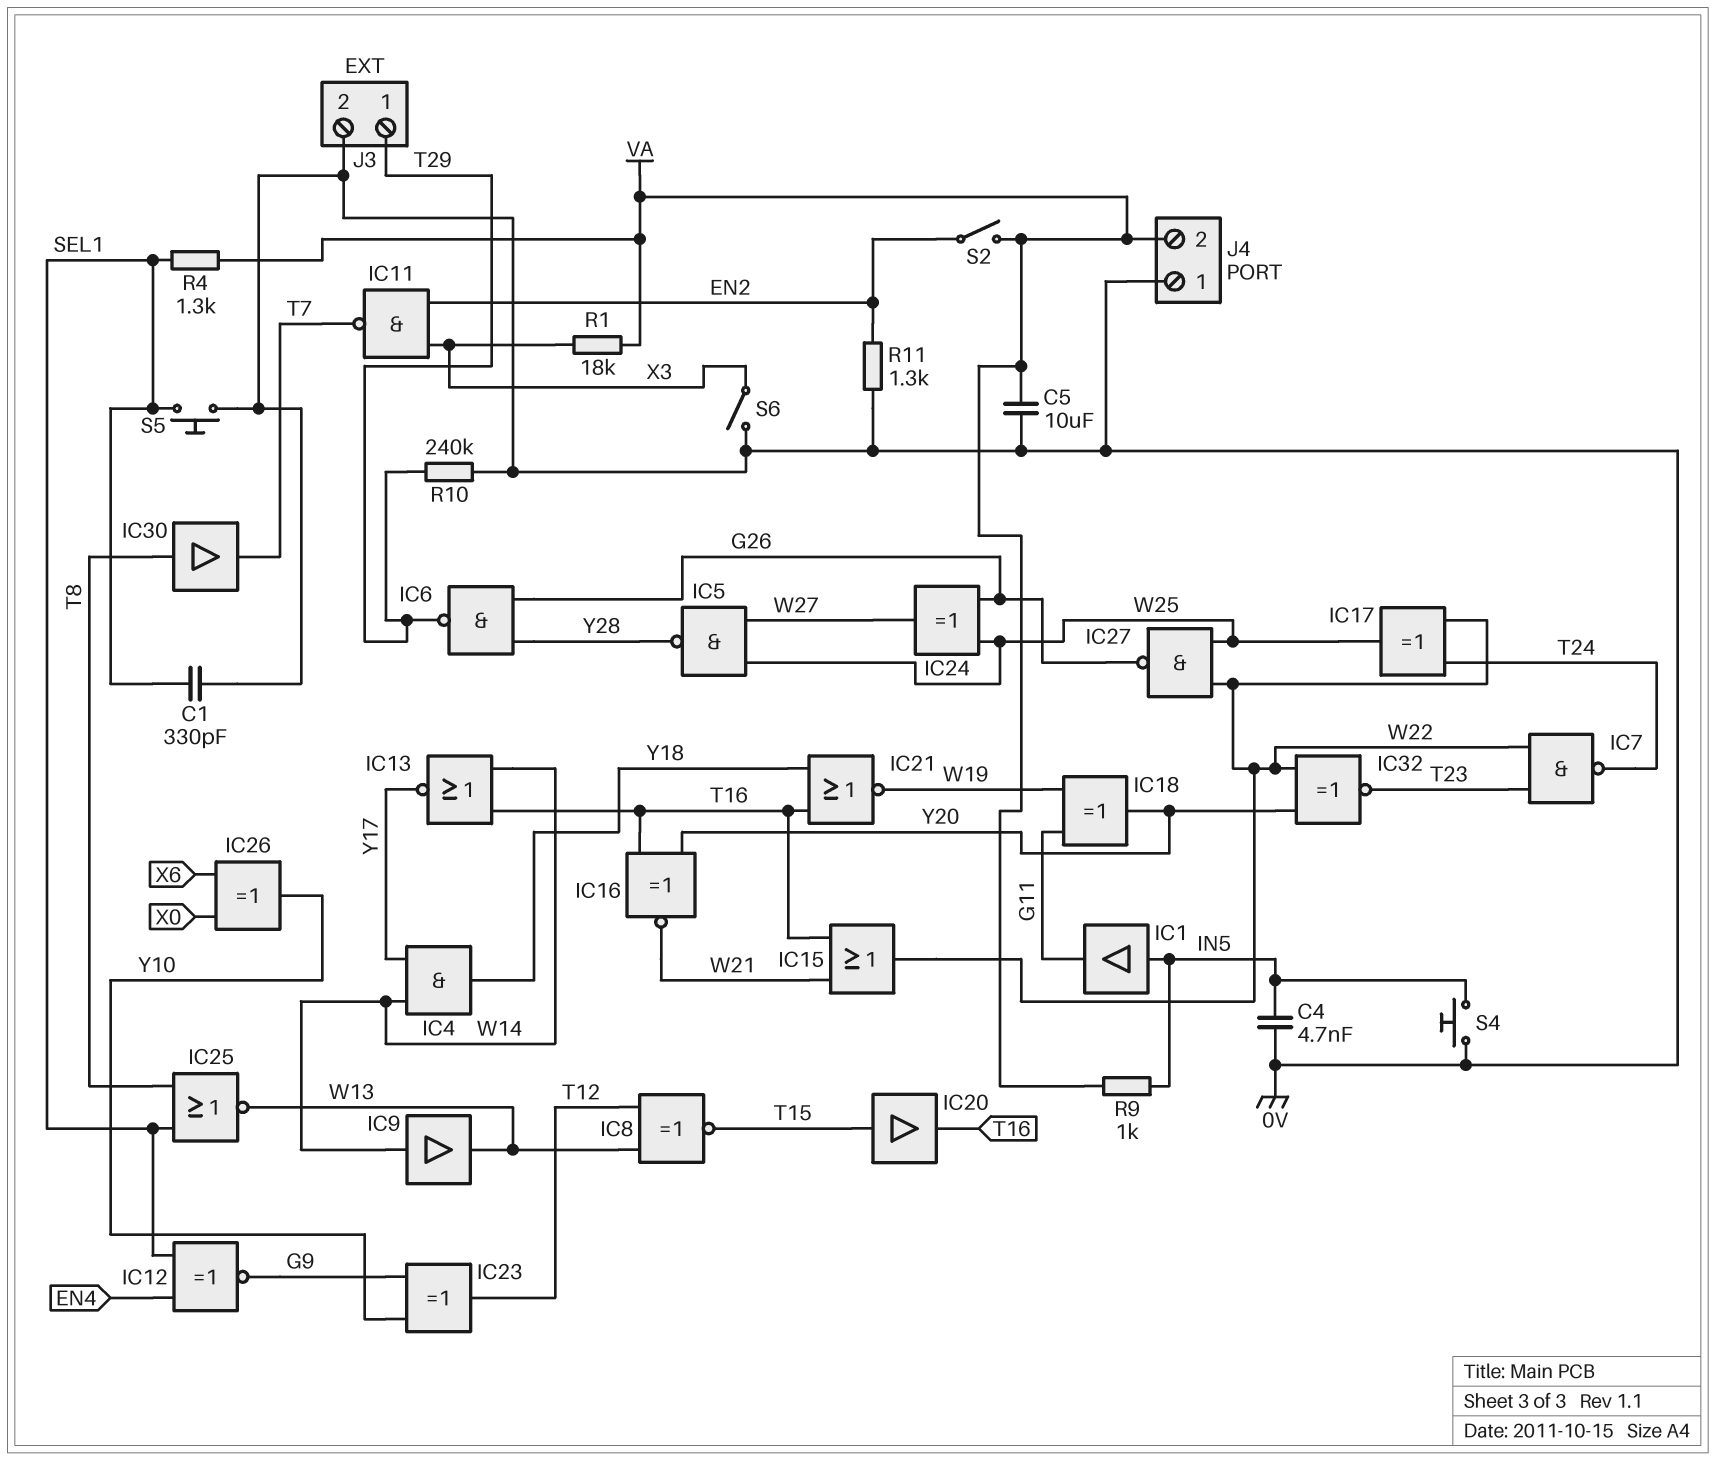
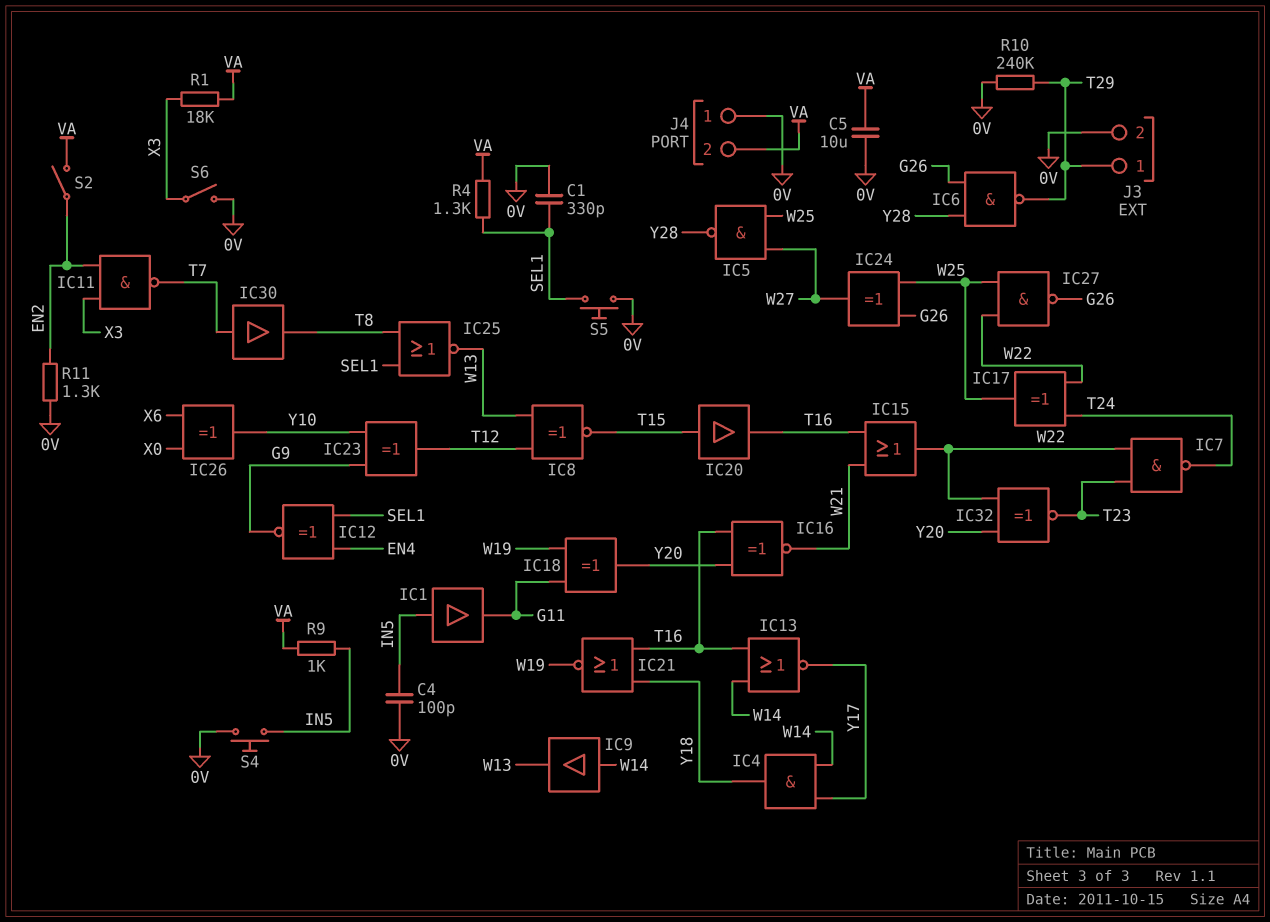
C4: 4.7nF (0V, IN5) -> 100pF (0V, IN5)
IC30: buffer (in T8, out T7) -> buffer (in T7, out T8)

